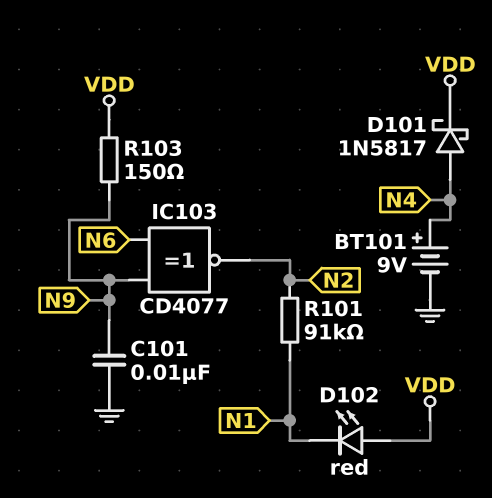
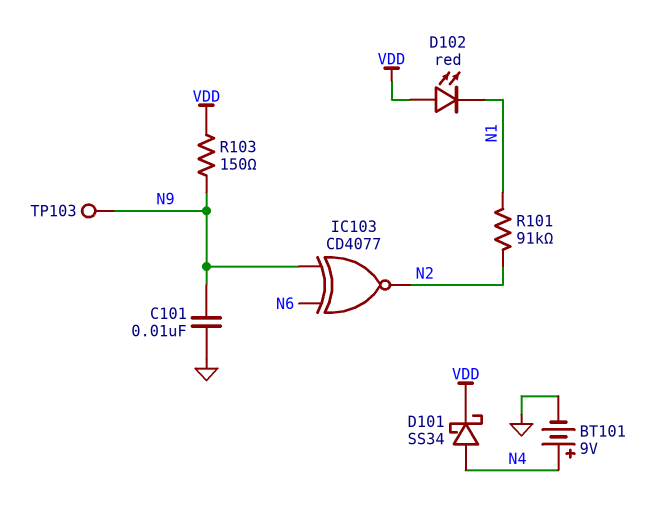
D101: schottky 1N5817 (A N4, K VDD) -> schottky SS34 (A N4, K VDD)
TP103: none -> test point (N9)

